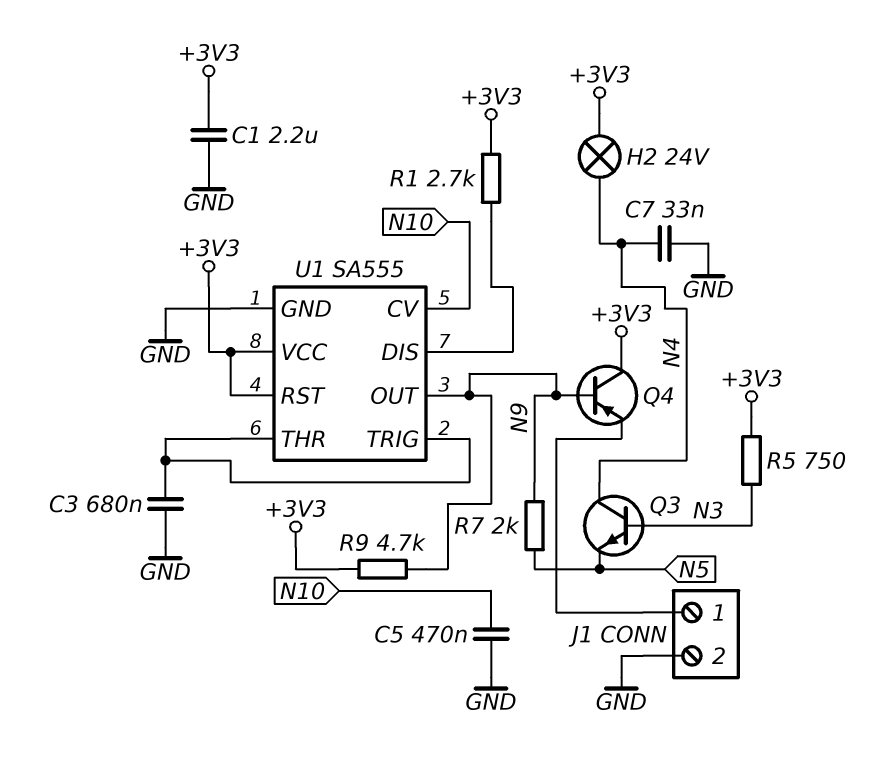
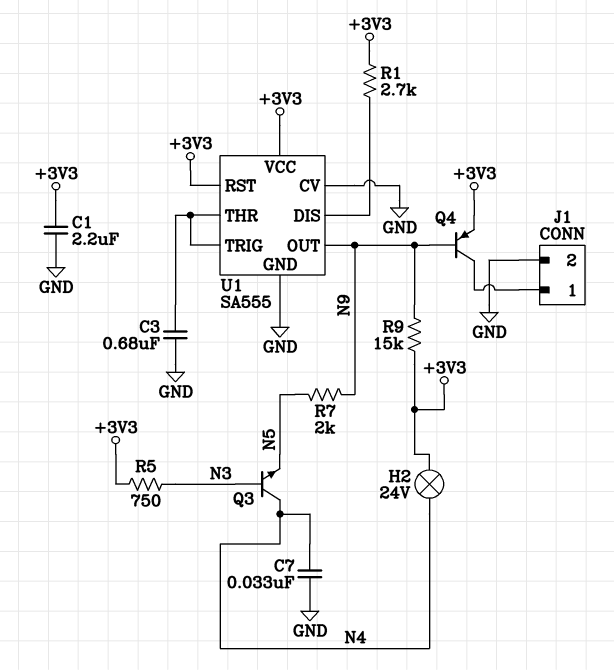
C5: 470nF (GND, N10) -> none
Q4: PNP (B N9, C +3V3, E J1/1) -> PNP (B N9, C J1/1, E +3V3)
R9: 4.7k (+3V3, N9) -> 15k (+3V3, N9)
U1 pin CV: N10 -> GND

